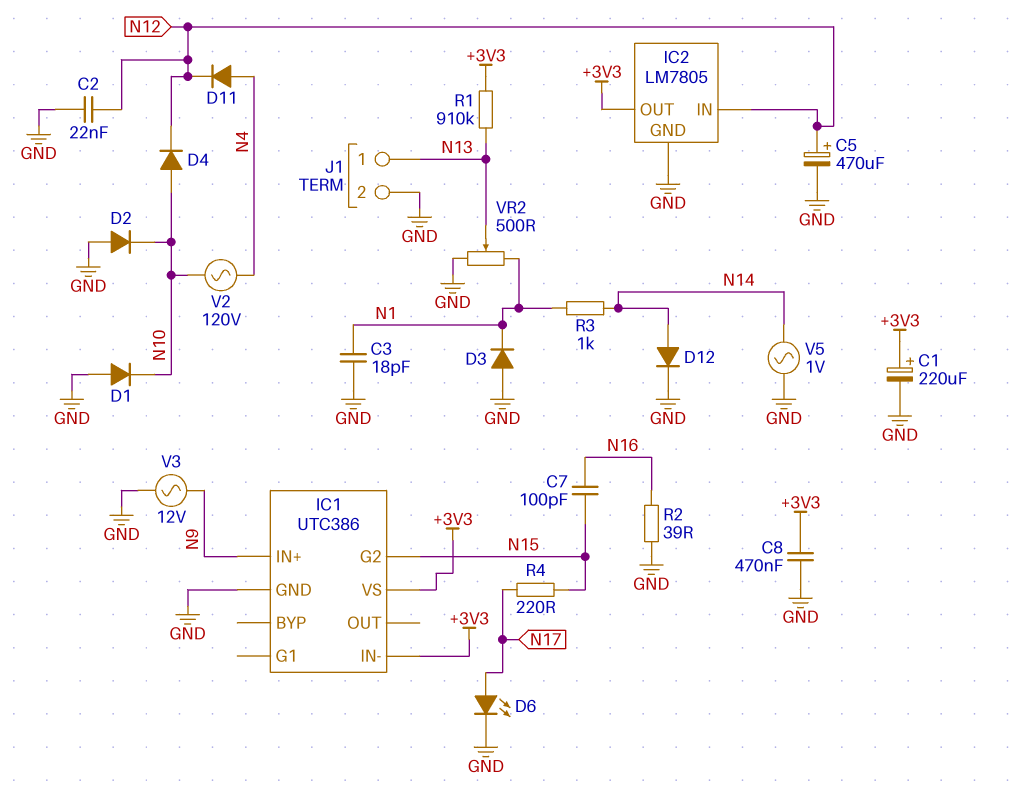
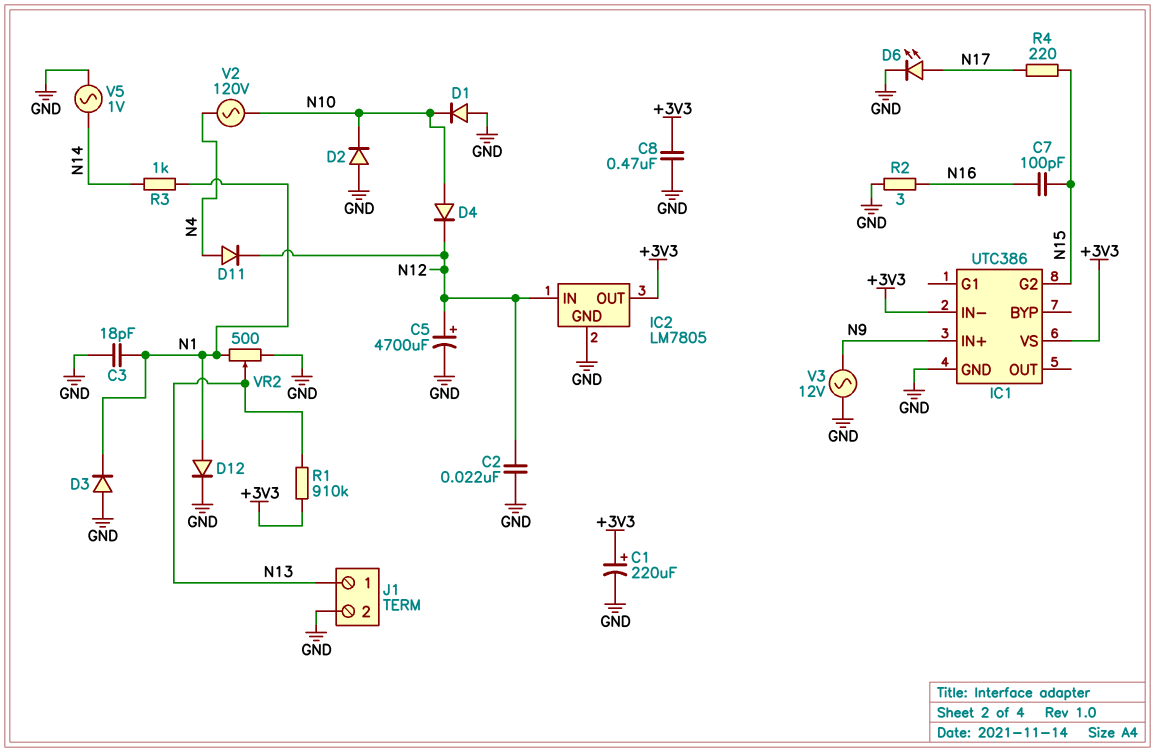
C5: 470uF (plus N12, minus GND) -> 4700uF (plus N12, minus GND)
D12: diode (A N14, K GND) -> diode (A N1, K GND)
R2: 39 (GND, N16) -> 3 (GND, N16)

